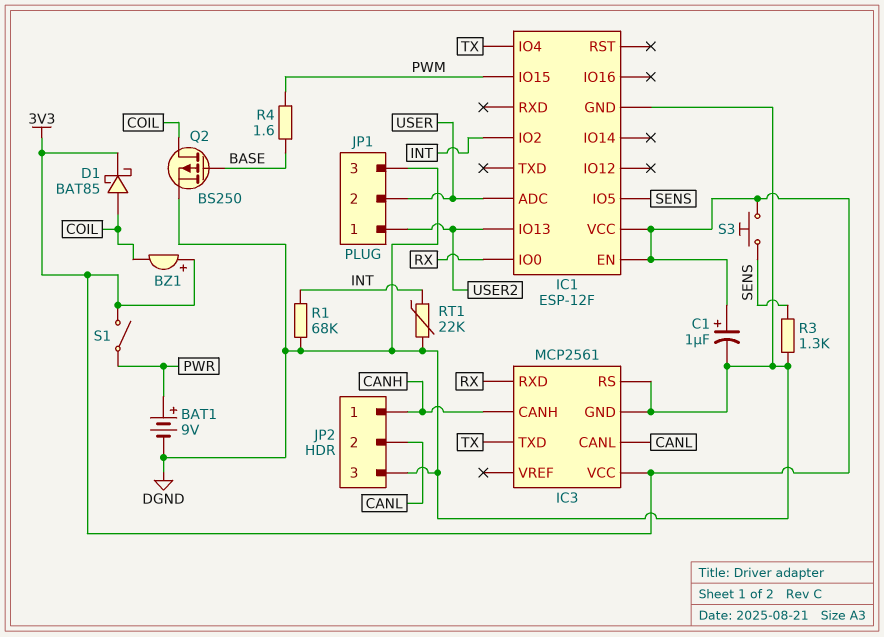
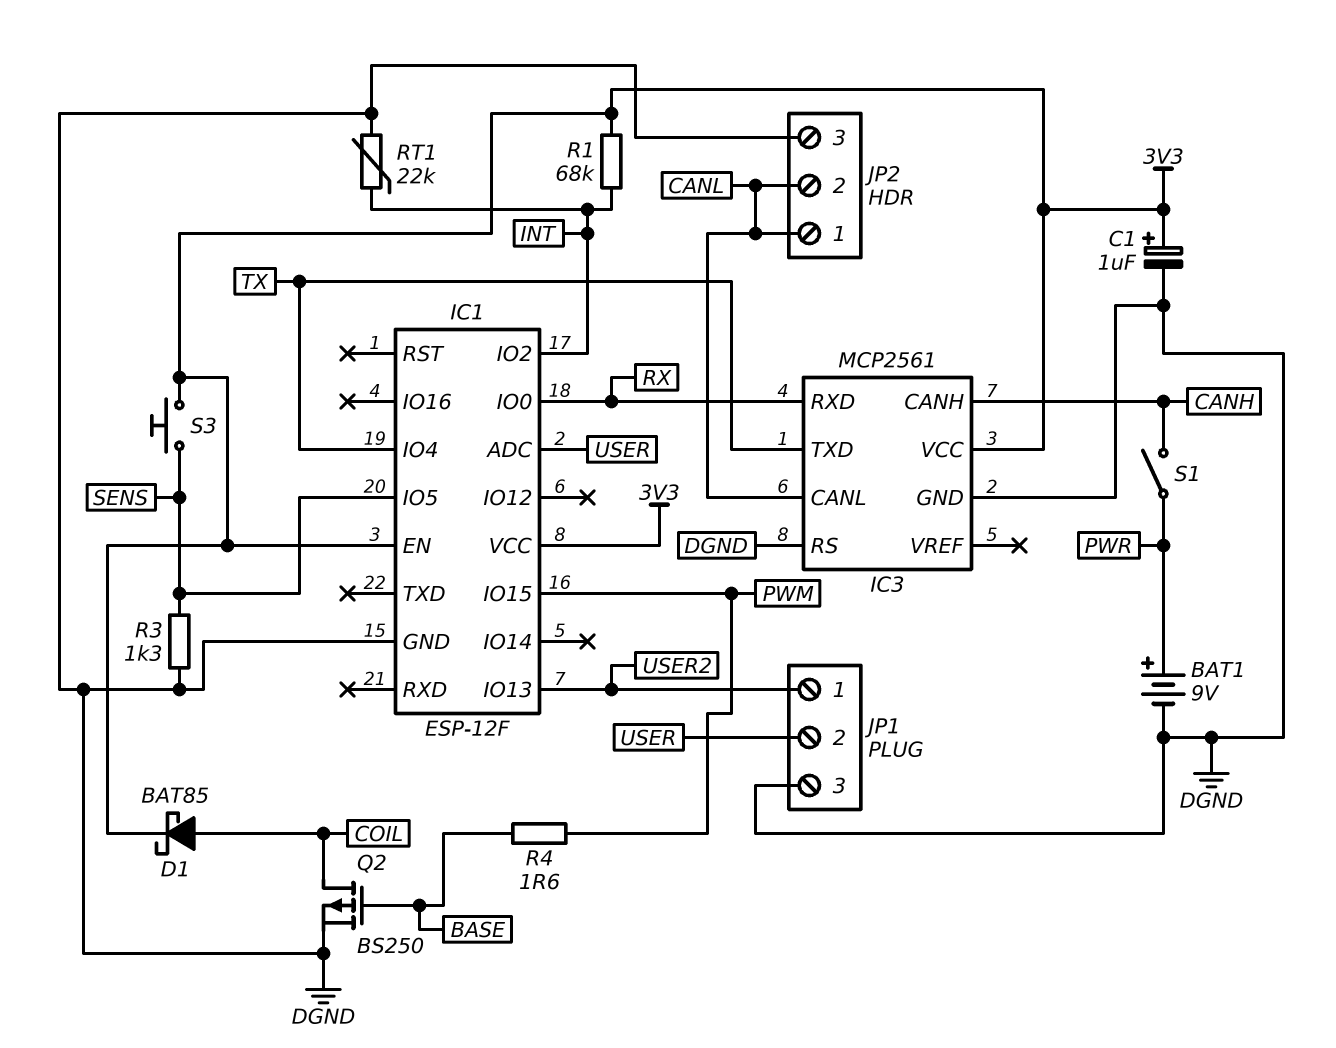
BZ1: buzzer (plus 3V3, minus COIL) -> none
JP2 pin 1: CANH -> CANL
R1: 68k (DGND, INT) -> 68k (3V3, INT)
S1: switch (3V3, PWR) -> switch (CANH, PWR)

